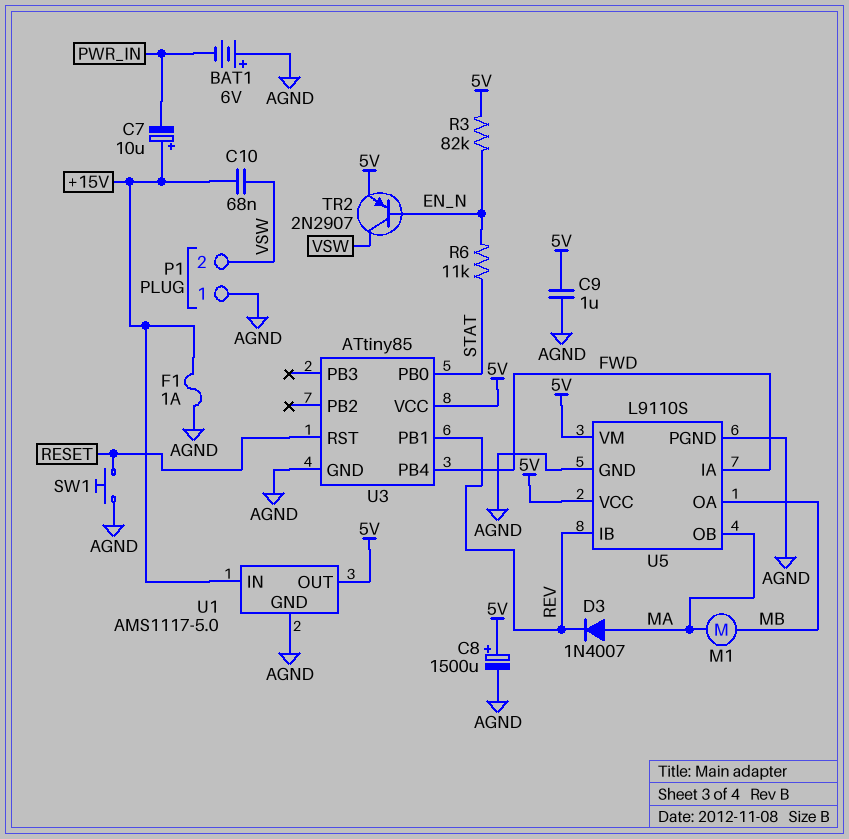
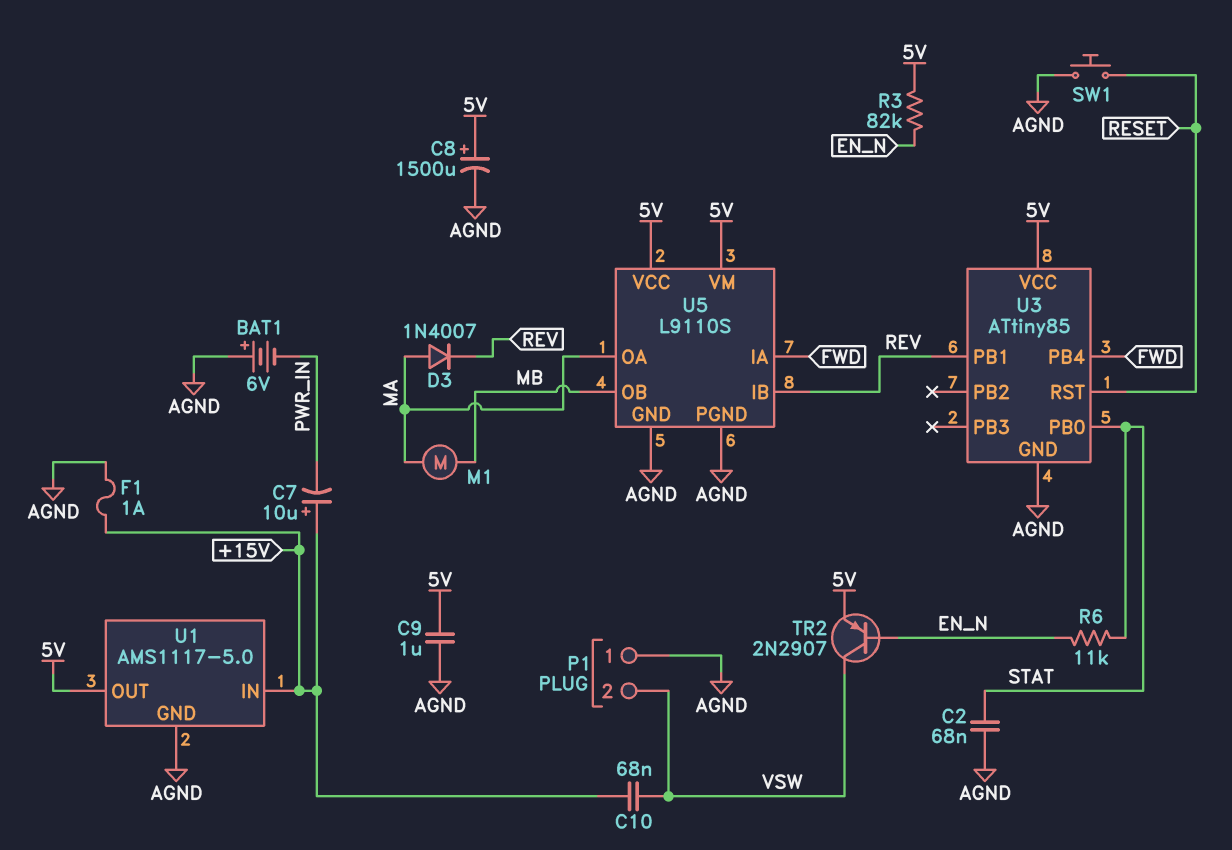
C2: none -> 68nF (AGND, STAT)
U5 pin OA: MB -> MA
U5 pin OB: MA -> MB

